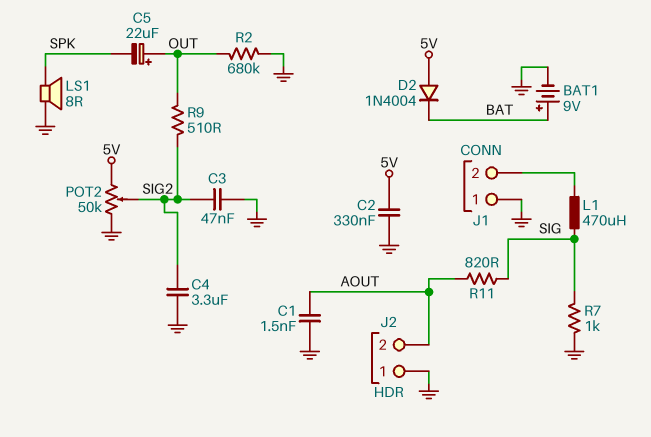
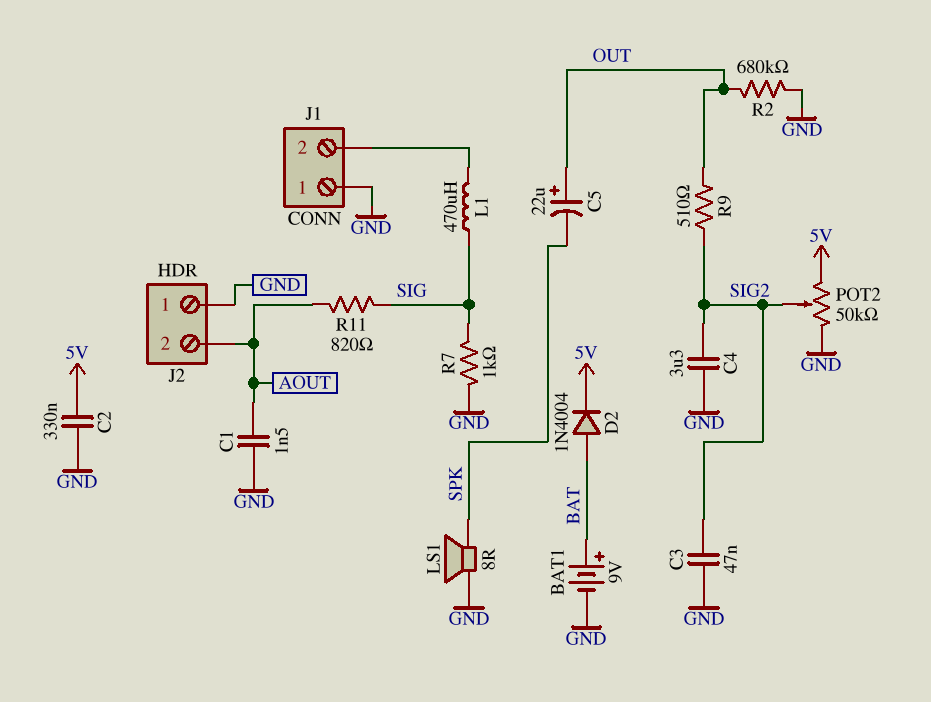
D2: diode 1N4004 (A 5V, K BAT) -> diode 1N4004 (A BAT, K 5V)

